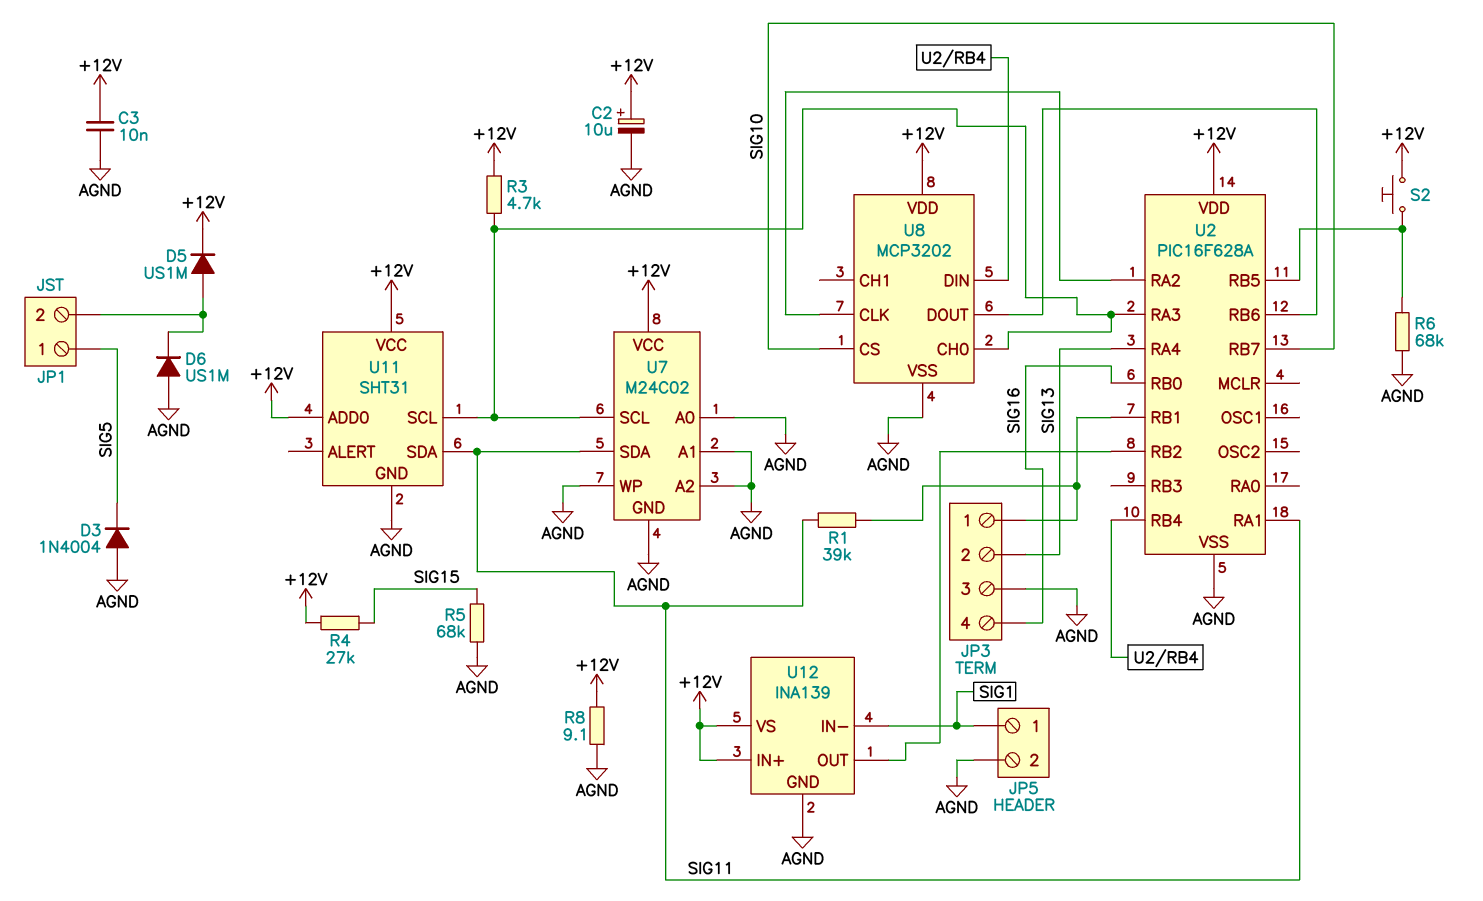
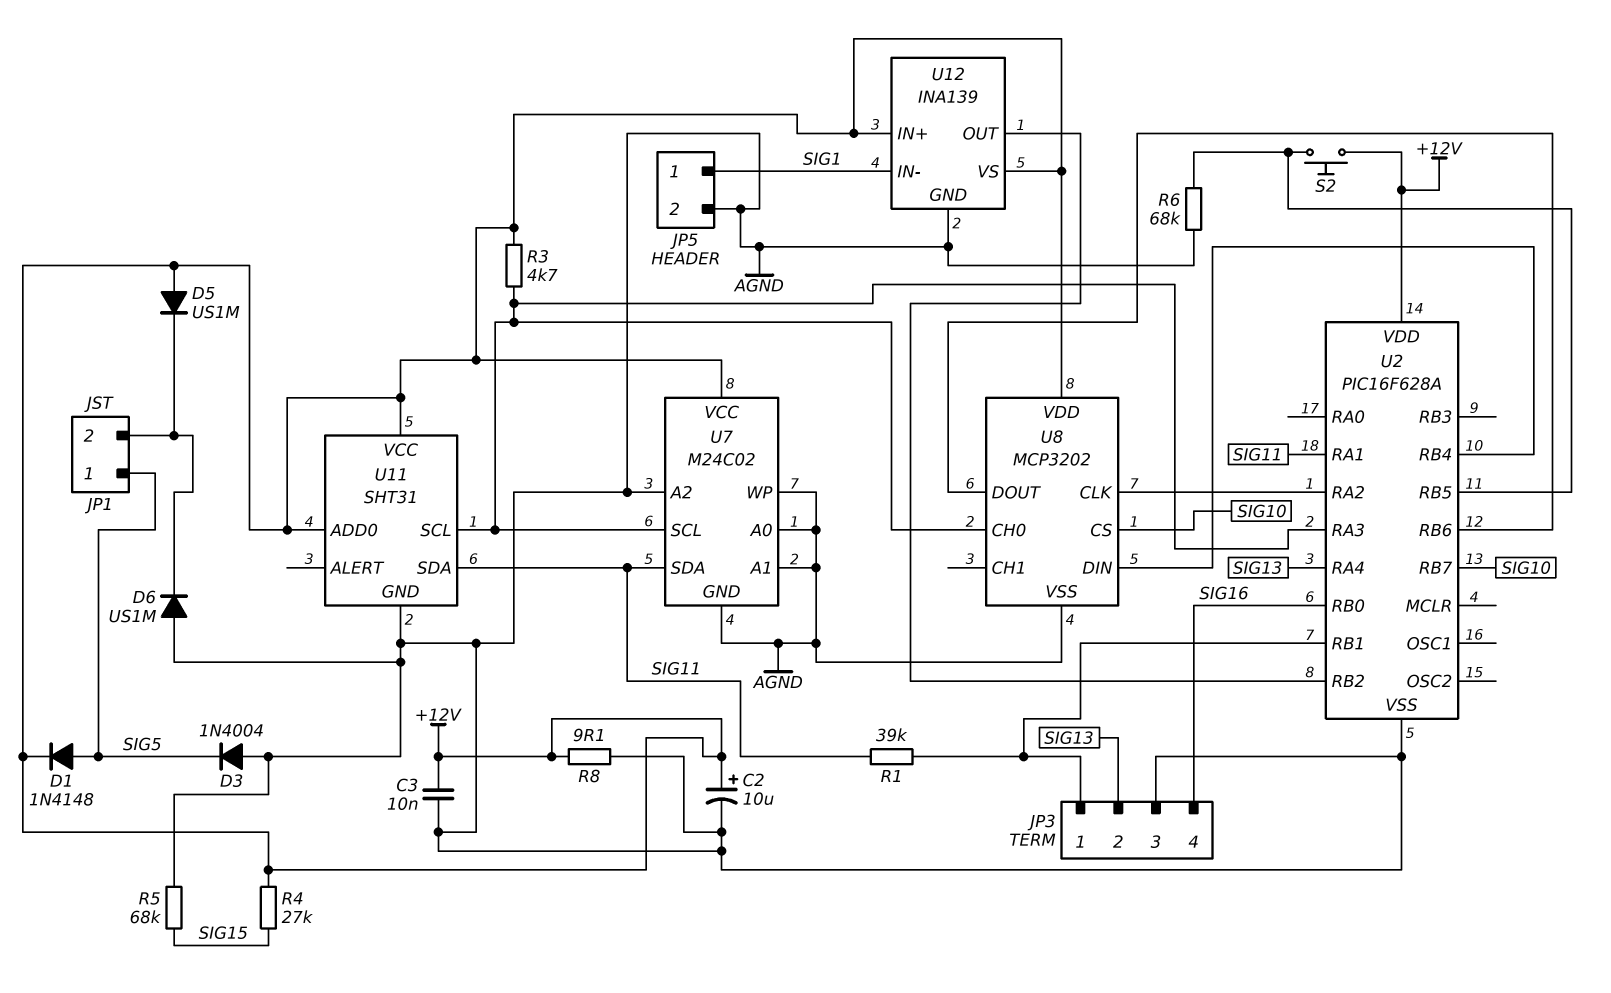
D1: none -> diode 1N4148 (A SIG5, K +12V)
D5: diode US1M (A JP1/2, K +12V) -> diode US1M (A +12V, K JP1/2)

